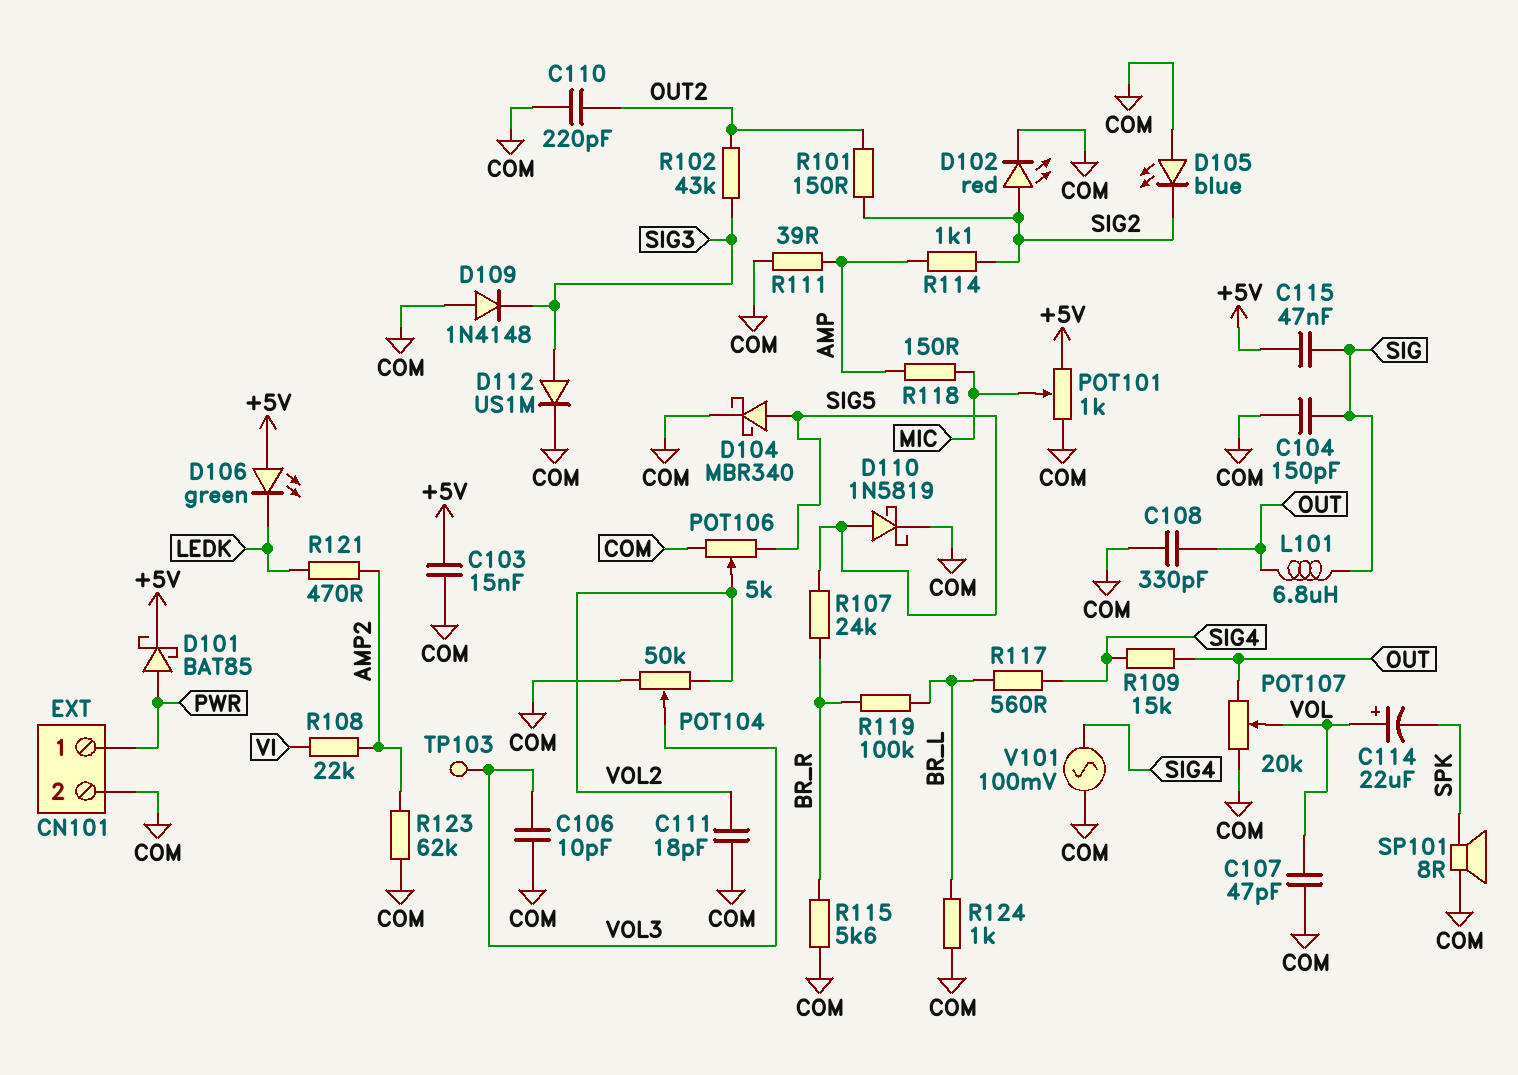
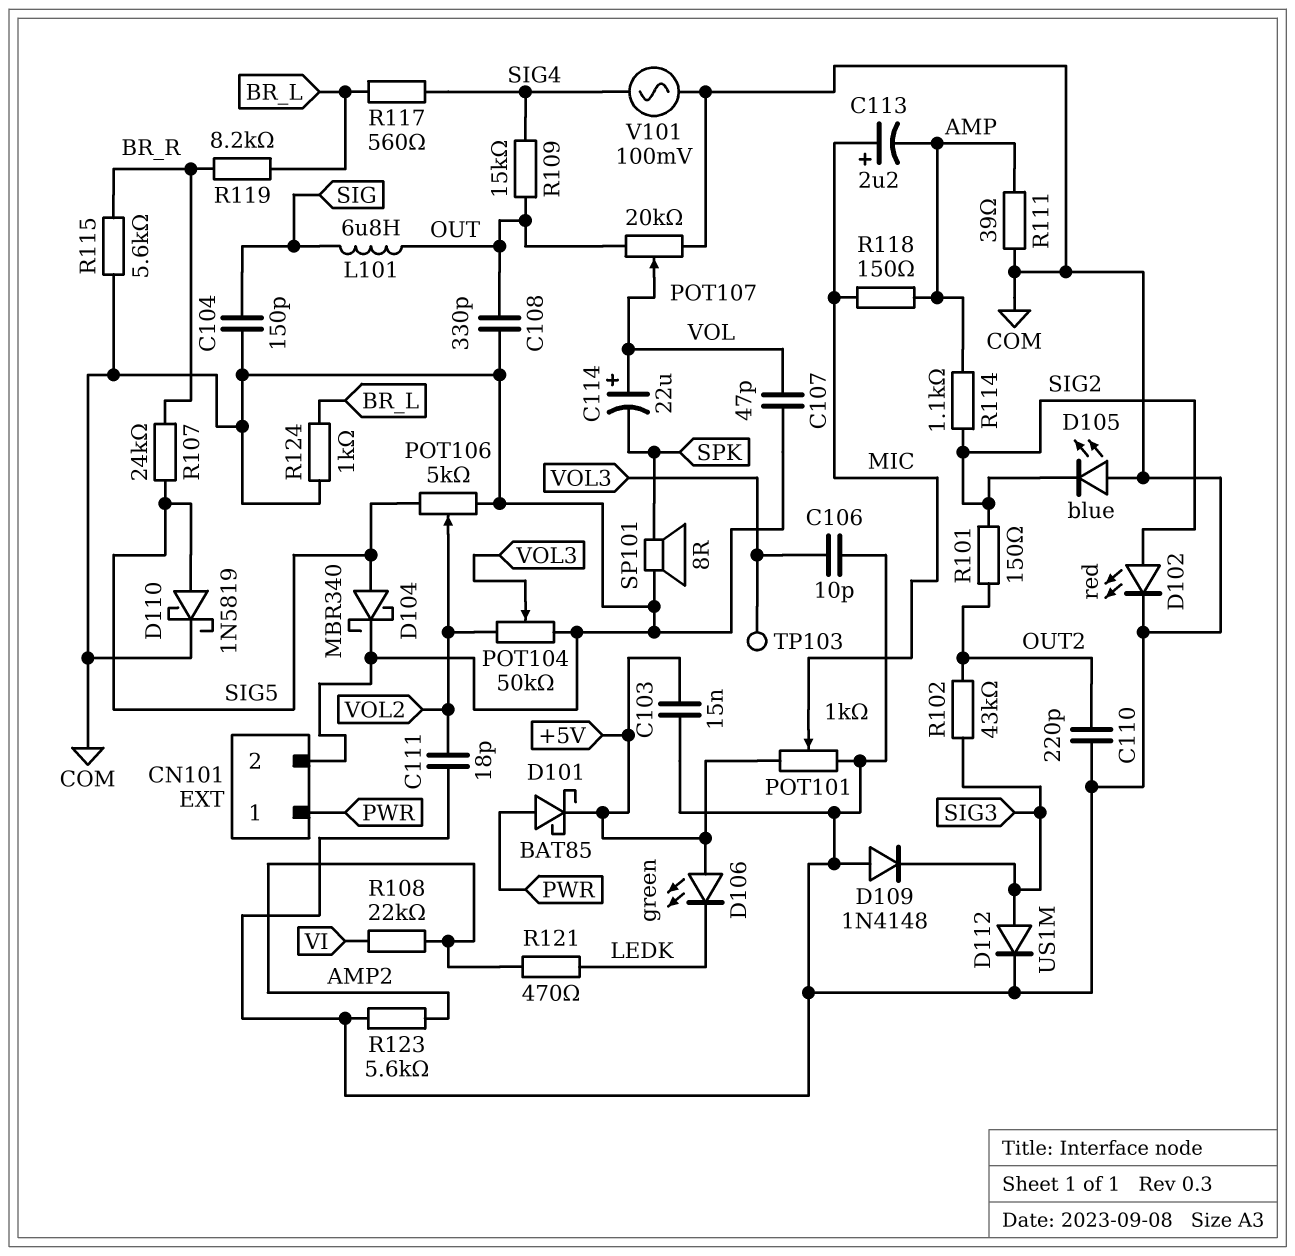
C113: none -> 2.2uF (plus MIC, minus AMP)
C115: 47nF (+5V, SIG) -> none
R119: 100k (BR_L, BR_R) -> 8.2k (BR_L, BR_R)
R123: 62k (AMP2, COM) -> 5.6k (AMP2, COM)

